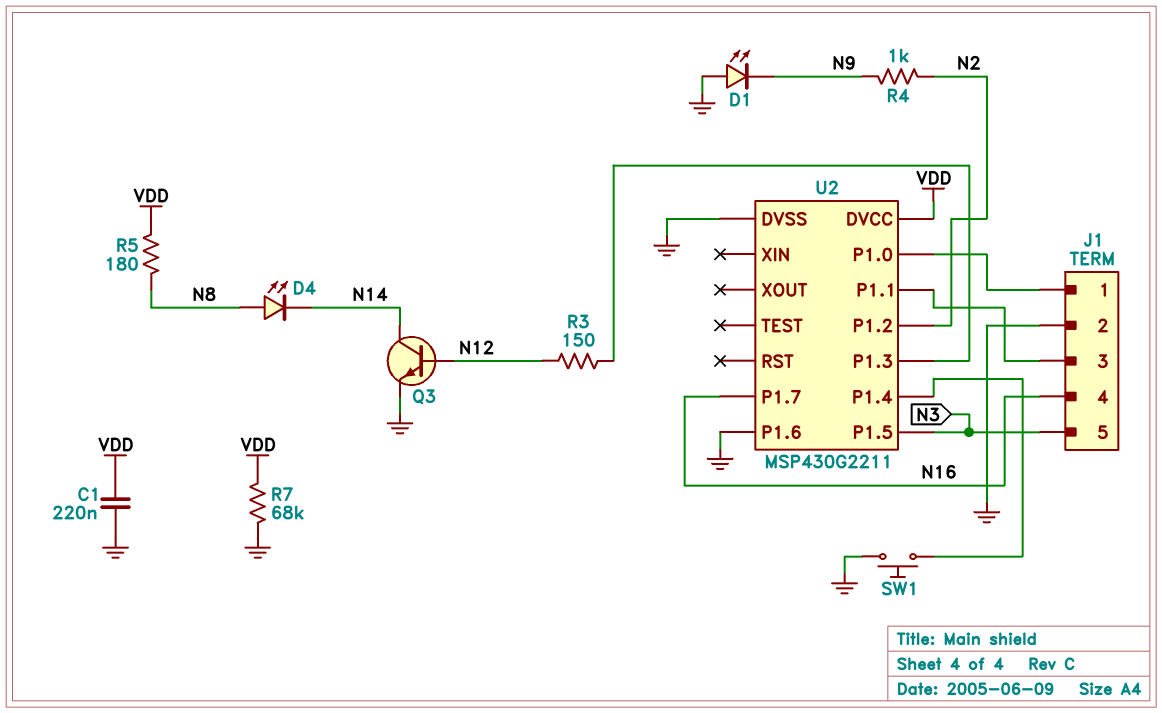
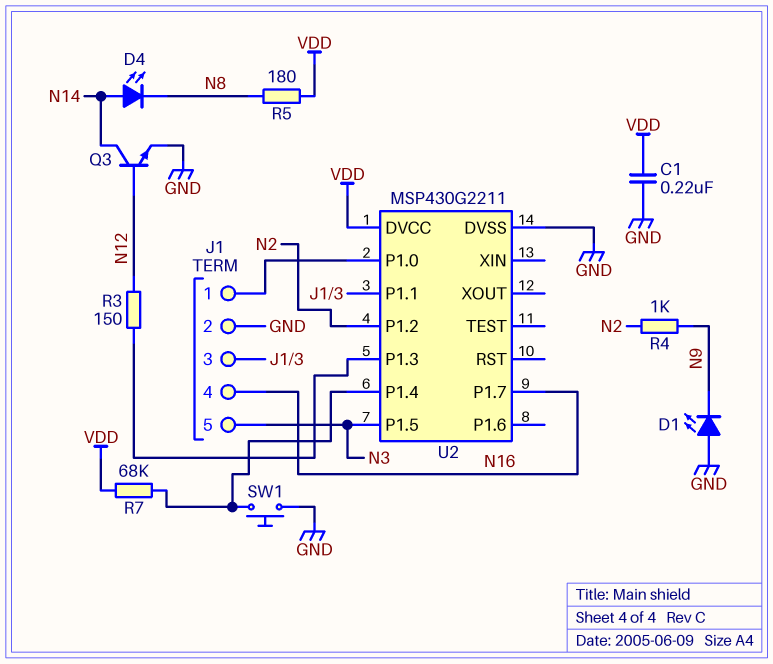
D4: LED (A N8, K N14) -> LED (A N14, K N8)
R7: 68k (GND, VDD) -> 68k (U2/P1.4, VDD)
U2 pin P1.6: GND -> none

